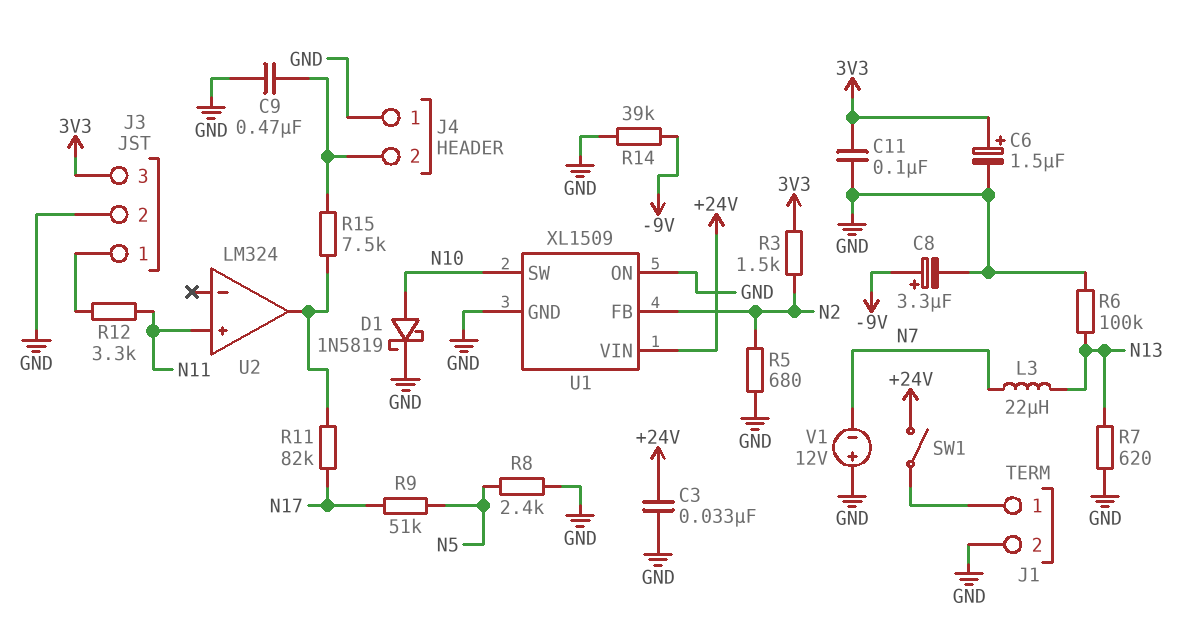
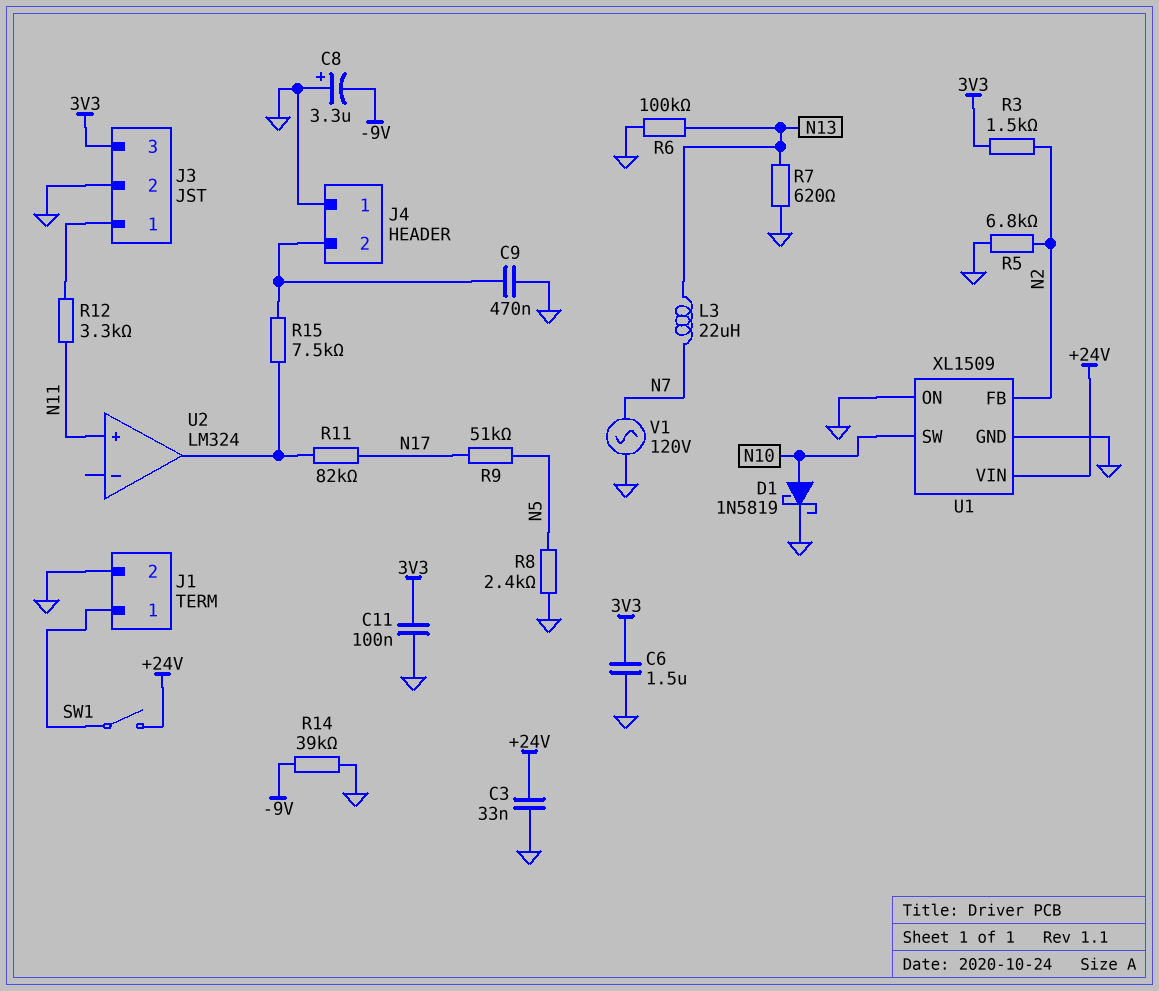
C6: 1.5uF (plus 3V3, minus GND) -> 1.5uF (3V3, GND)
C8: 3.3uF (plus -9V, minus GND) -> 3.3uF (plus GND, minus -9V)
R5: 680 (GND, N2) -> 6.8k (GND, N2)
V1: 12V (plus GND, minus N7) -> AC 120V (GND, N7)

